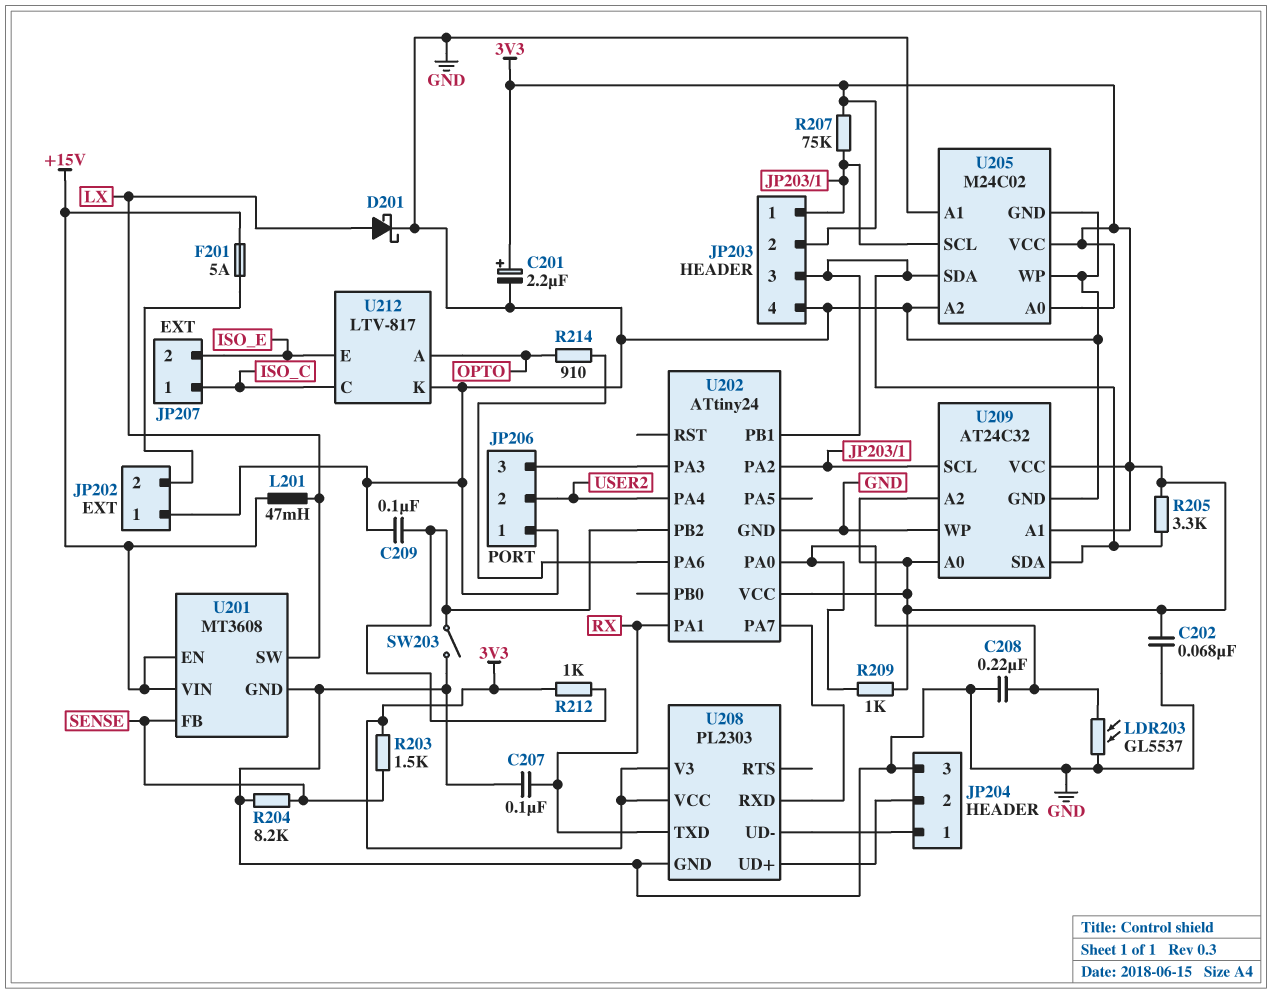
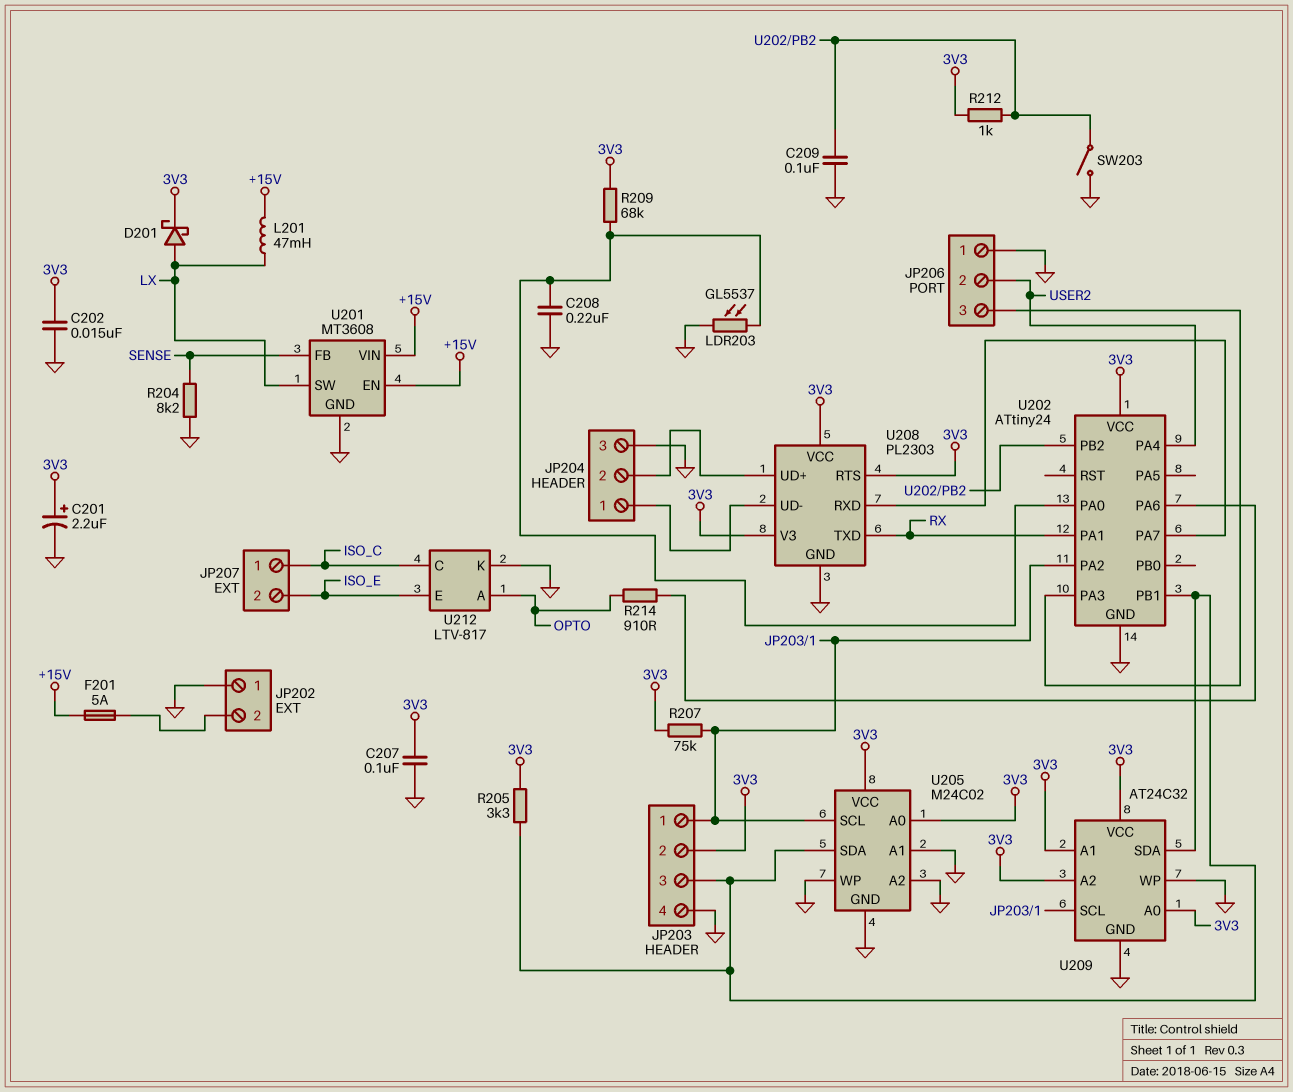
C202: 68nF (3V3, GND) -> 15nF (3V3, GND)
C207: 100nF (GND, RX) -> 100nF (3V3, GND)
D201: schottky (A LX, K GND) -> schottky (A LX, K 3V3)
R203: 1.5k (3V3, SENSE) -> none
R209: 1k (3V3, U202/PA0) -> 68k (3V3, U202/PA0)
U208 pin RTS: none -> 3V3

